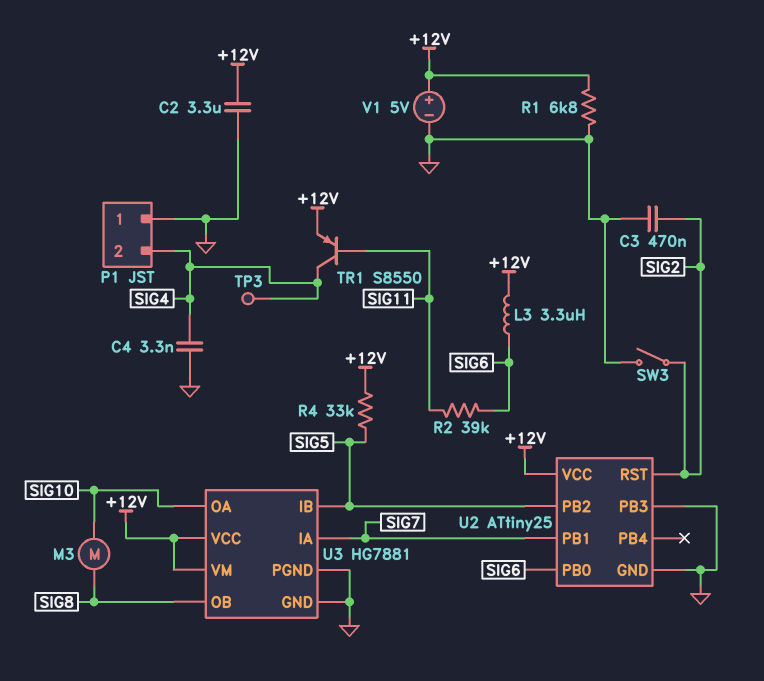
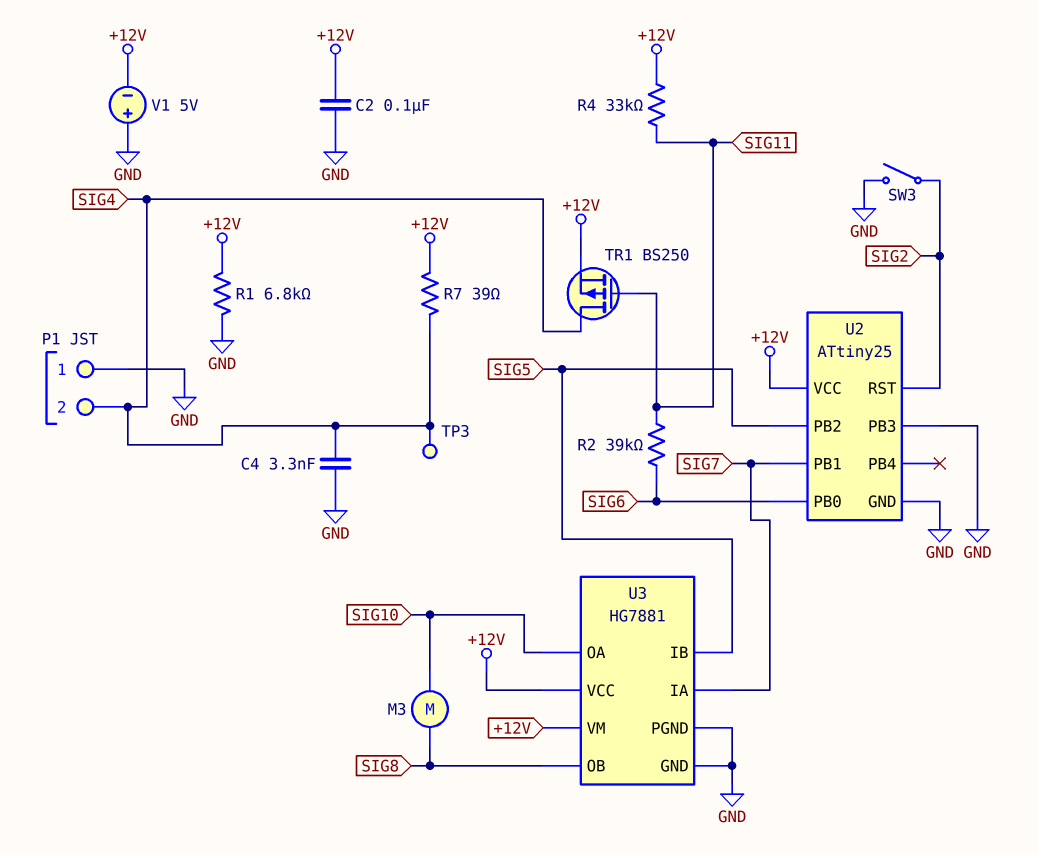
C2: 3.3uF (+12V, GND) -> 100nF (+12V, GND)
C3: 470nF (GND, SIG2) -> none
L3: 3.3uH (+12V, SIG6) -> none
R4: 33k (+12V, SIG5) -> 33k (+12V, SIG11)
R7: none -> 39 (+12V, SIG4)
TR1: PNP S8550 (B SIG11, C SIG4, E +12V) -> PMOS BS250 (G SIG11, D SIG4, S +12V)
V1: 5V (plus +12V, minus GND) -> 5V (plus GND, minus +12V)

